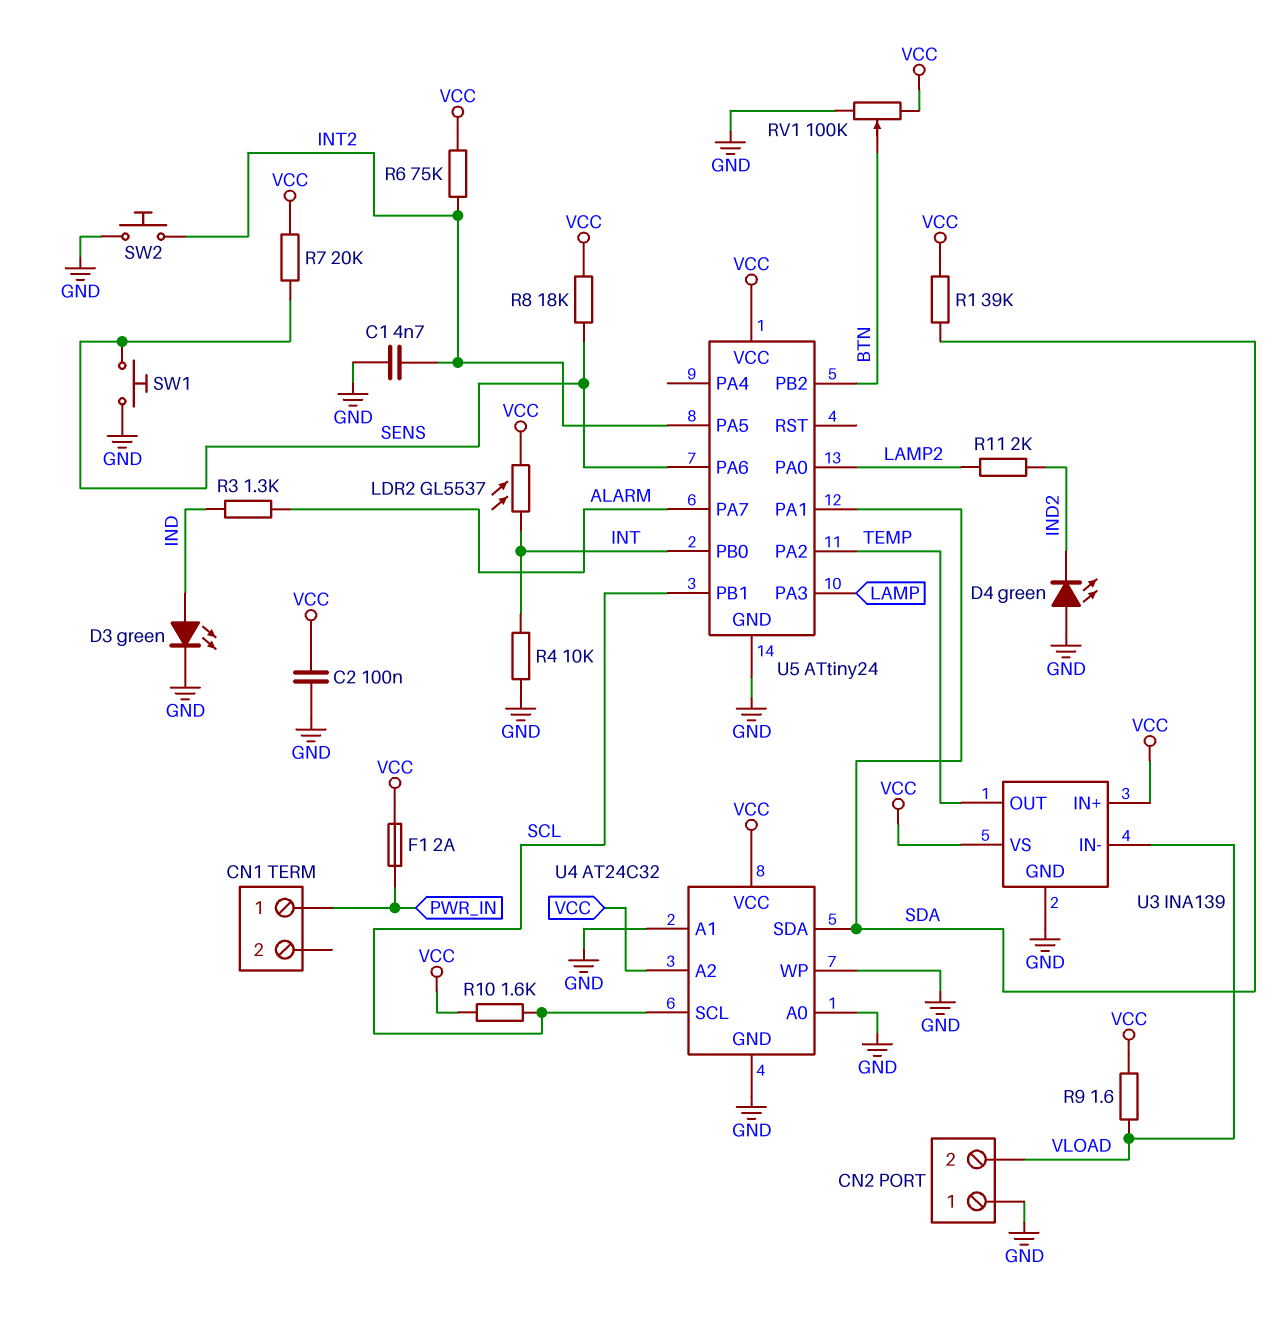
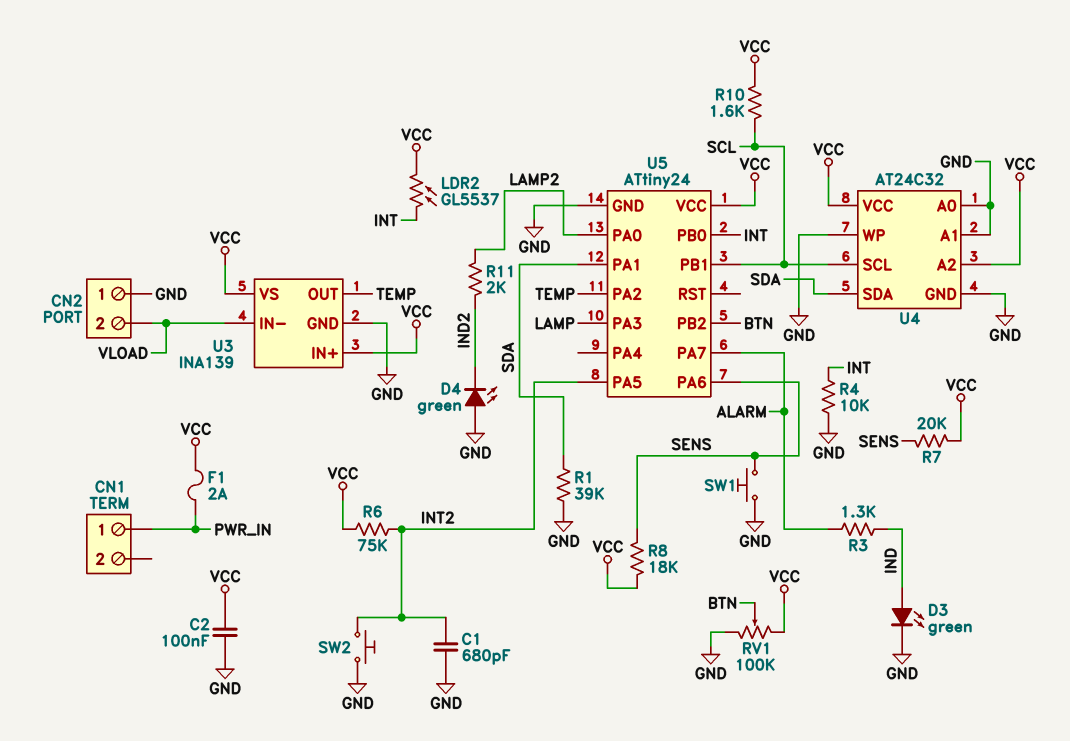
C1: 4.7nF (GND, INT2) -> 680pF (GND, INT2)
R1: 39k (SDA, VCC) -> 39k (GND, SDA)
R9: 1.6 (VCC, VLOAD) -> none

